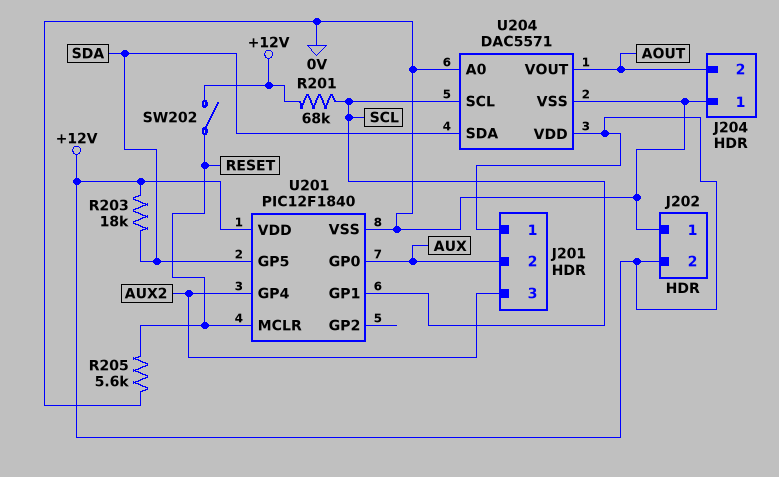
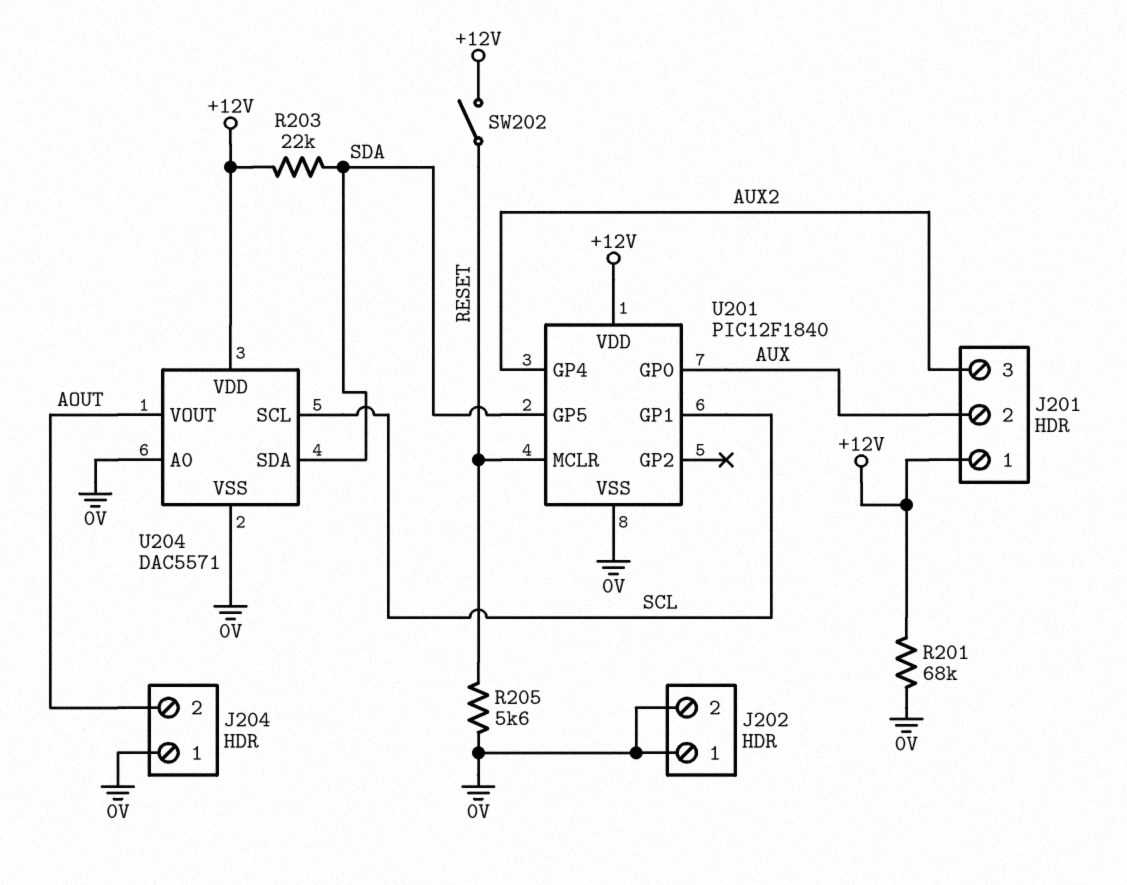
J202 pin 2: +12V -> 0V
R201: 68k (+12V, SCL) -> 68k (+12V, 0V)
R203: 18k (+12V, SDA) -> 22k (+12V, SDA)

